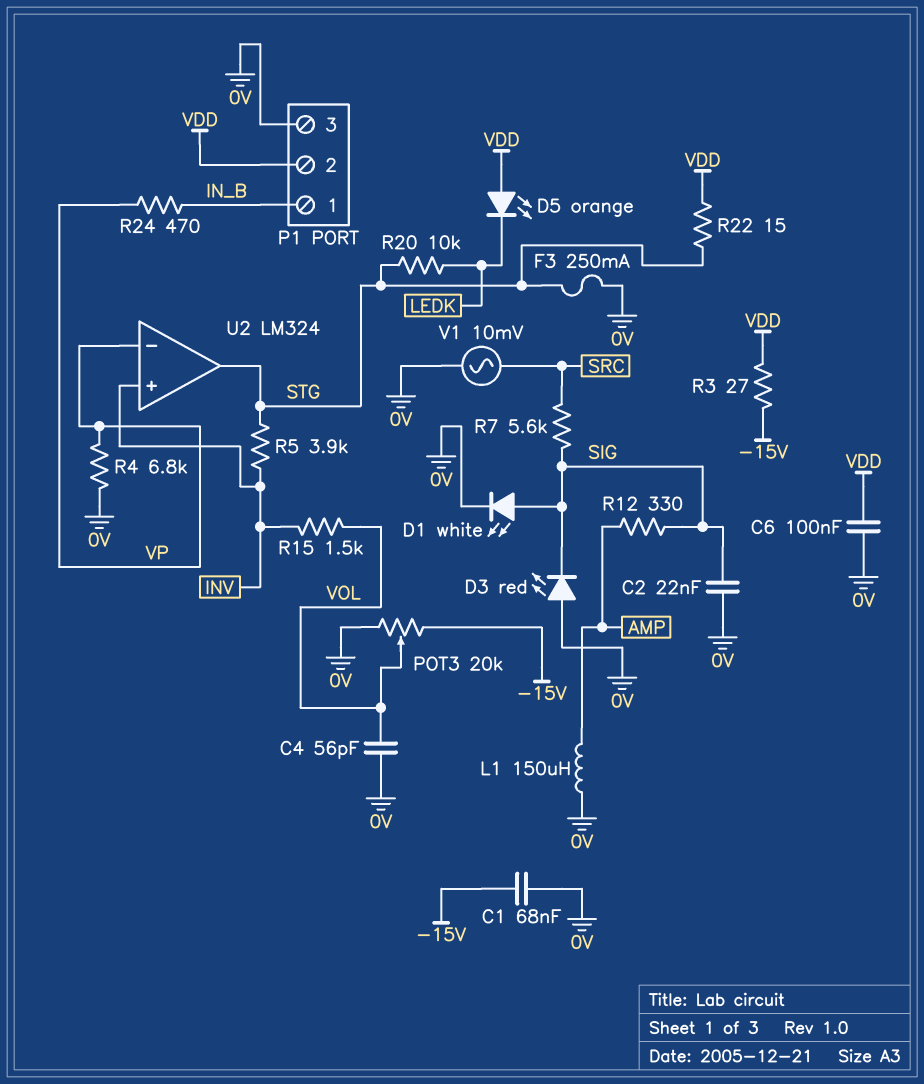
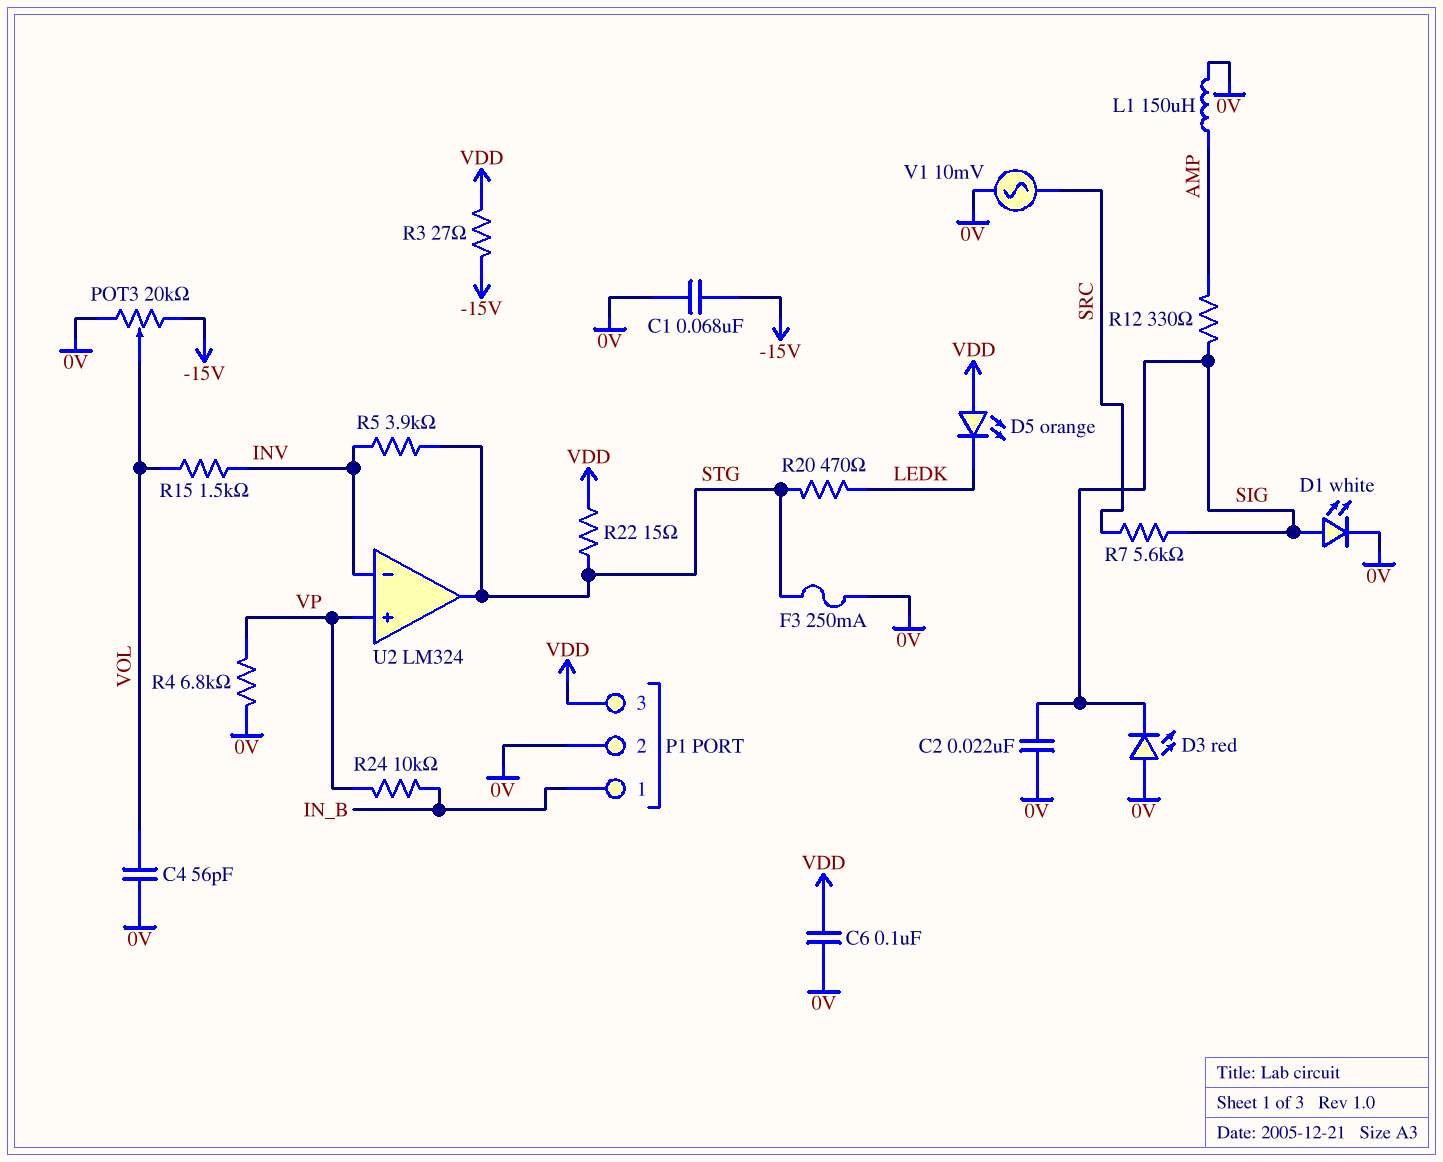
P1 pin 2: VDD -> 0V
P1 pin 3: 0V -> VDD
R20: 10k (LEDK, STG) -> 470 (LEDK, STG)
R24: 470 (IN_B, VP) -> 10k (IN_B, VP)
U2 pin in+: INV -> VP
U2 pin in-: VP -> INV

